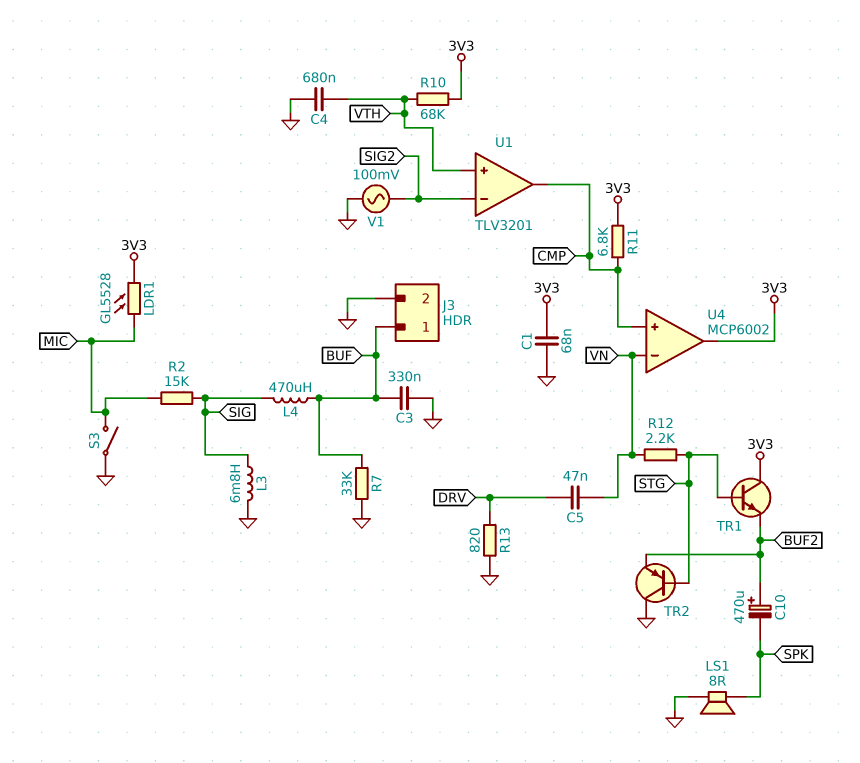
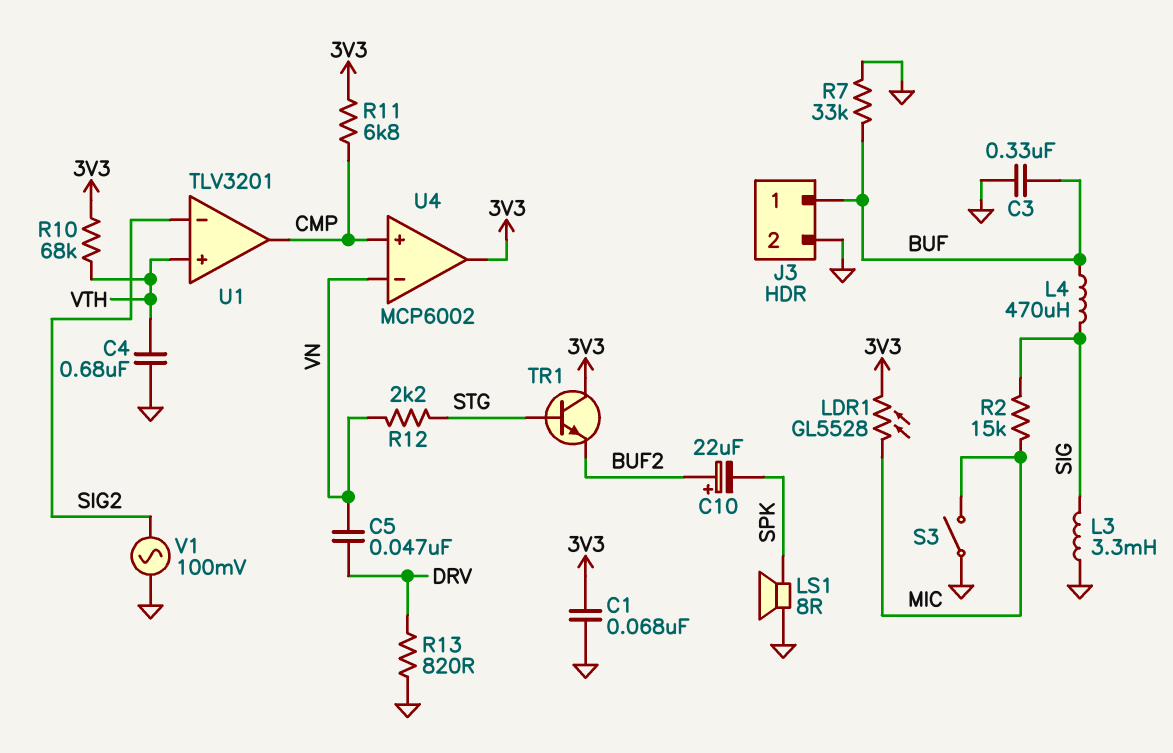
C10: 470uF (plus BUF2, minus SPK) -> 22uF (plus BUF2, minus SPK)
L3: 6.8mH (GND, SIG) -> 3.3mH (GND, SIG)
TR2: PNP (B STG, C GND, E BUF2) -> none

